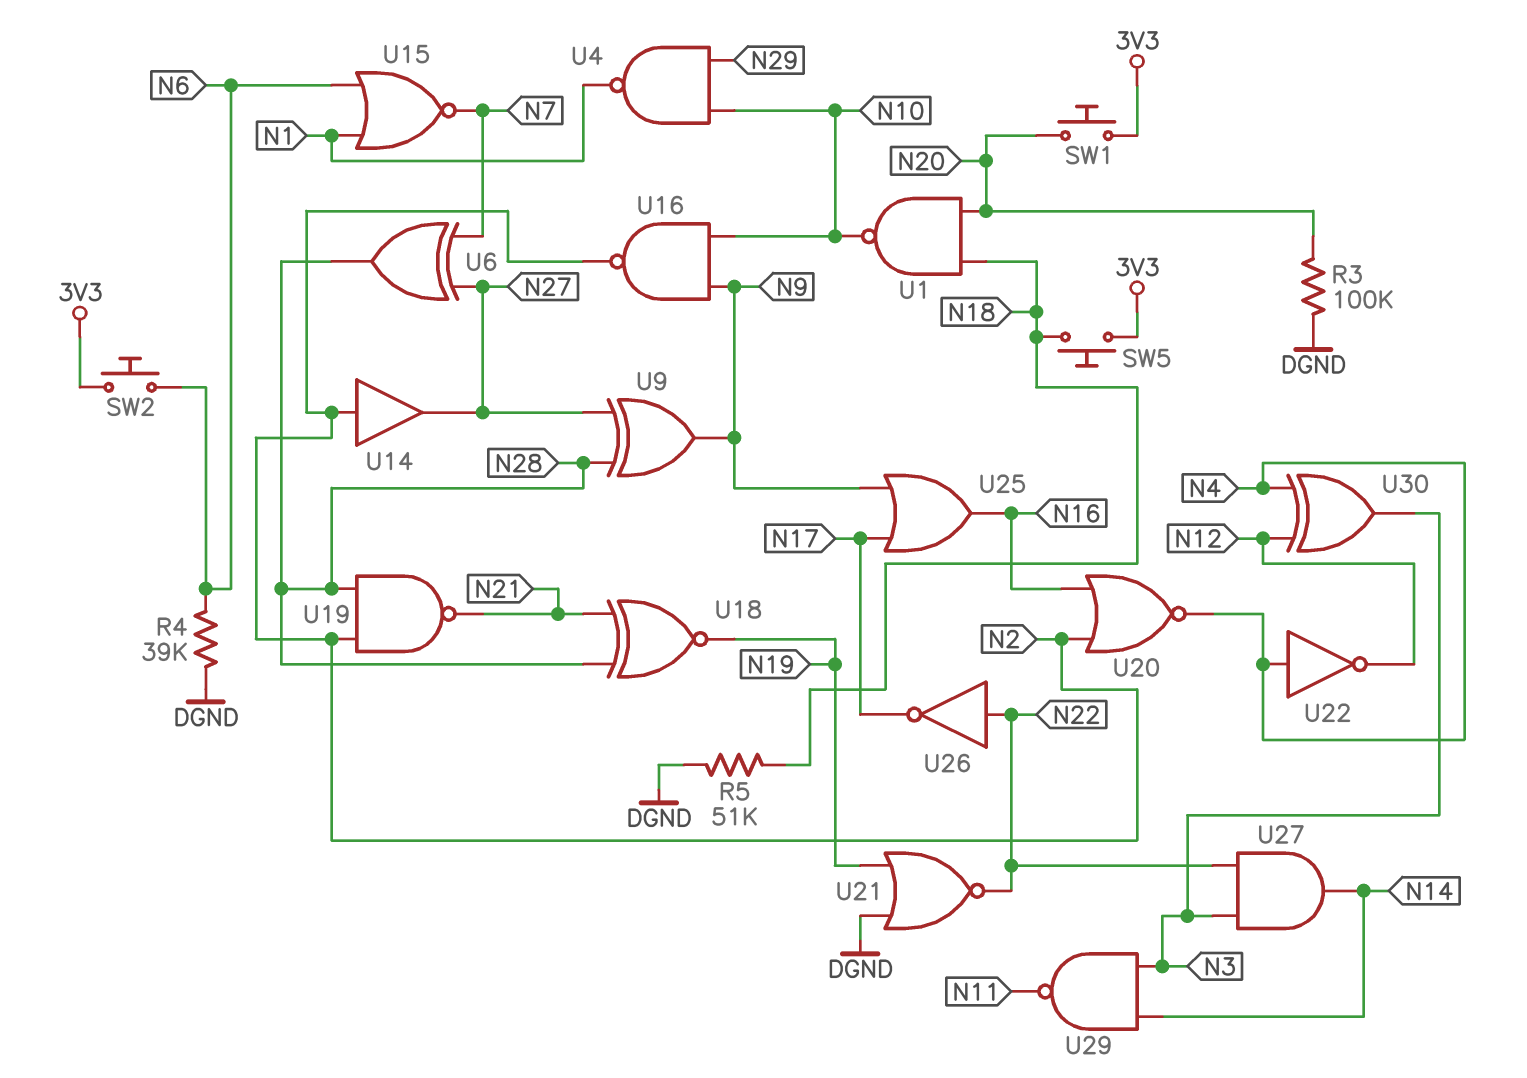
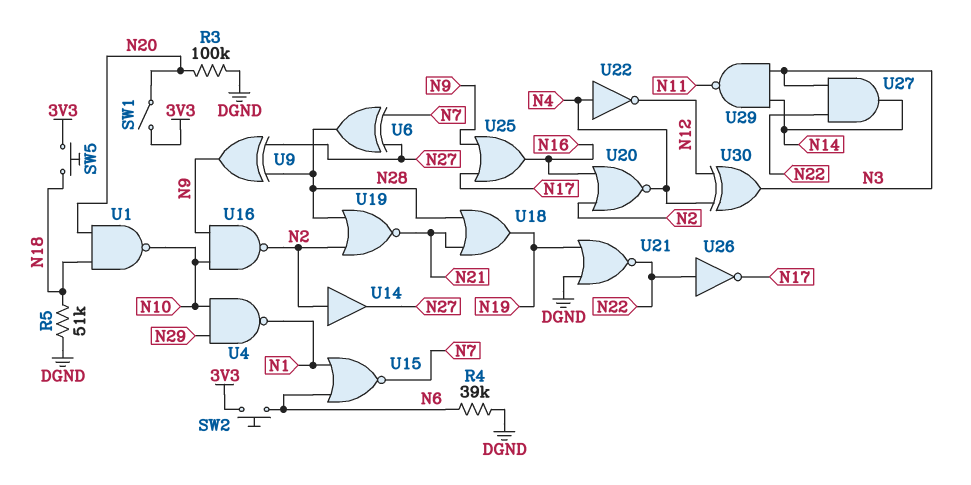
SW1: button (3V3, N20) -> switch (3V3, N20)
U18: XNOR (in N21, in N28, out N19) -> OR (in N21, in N28, out N19)
U19: NAND (in N2, in N28, out N21) -> NOR (in N2, in N28, out N21)

